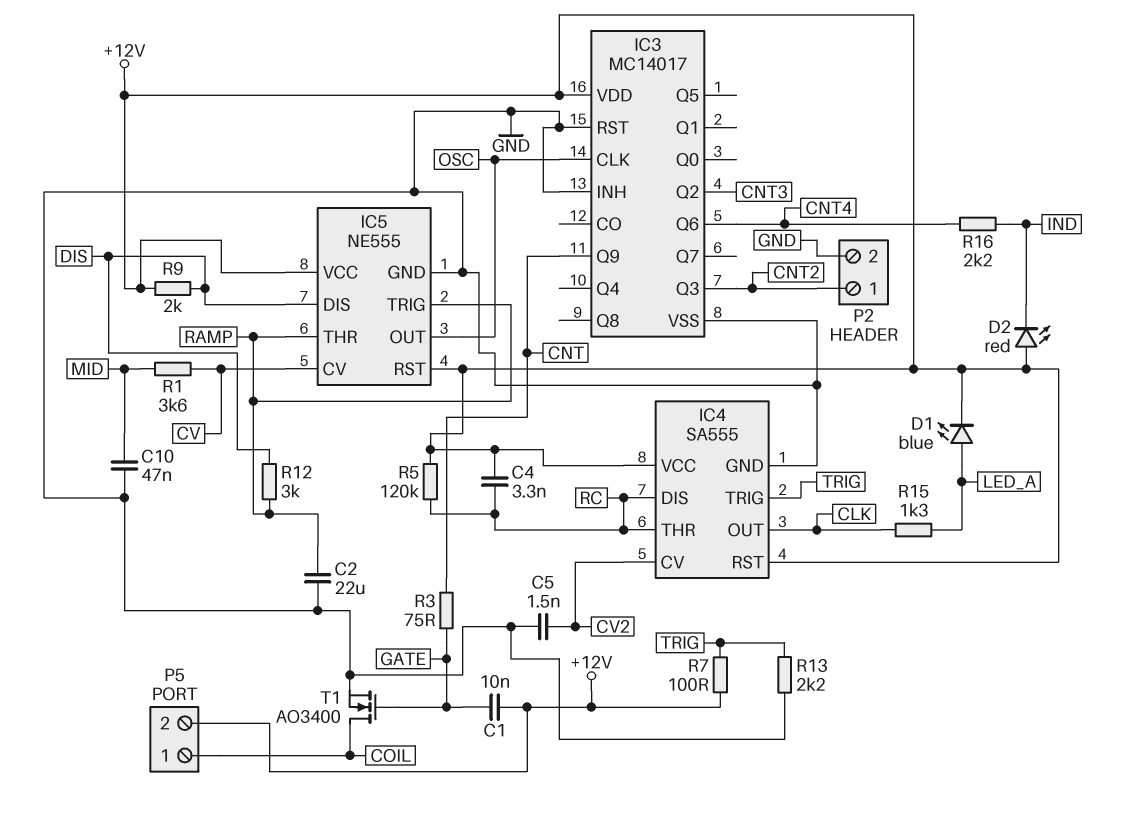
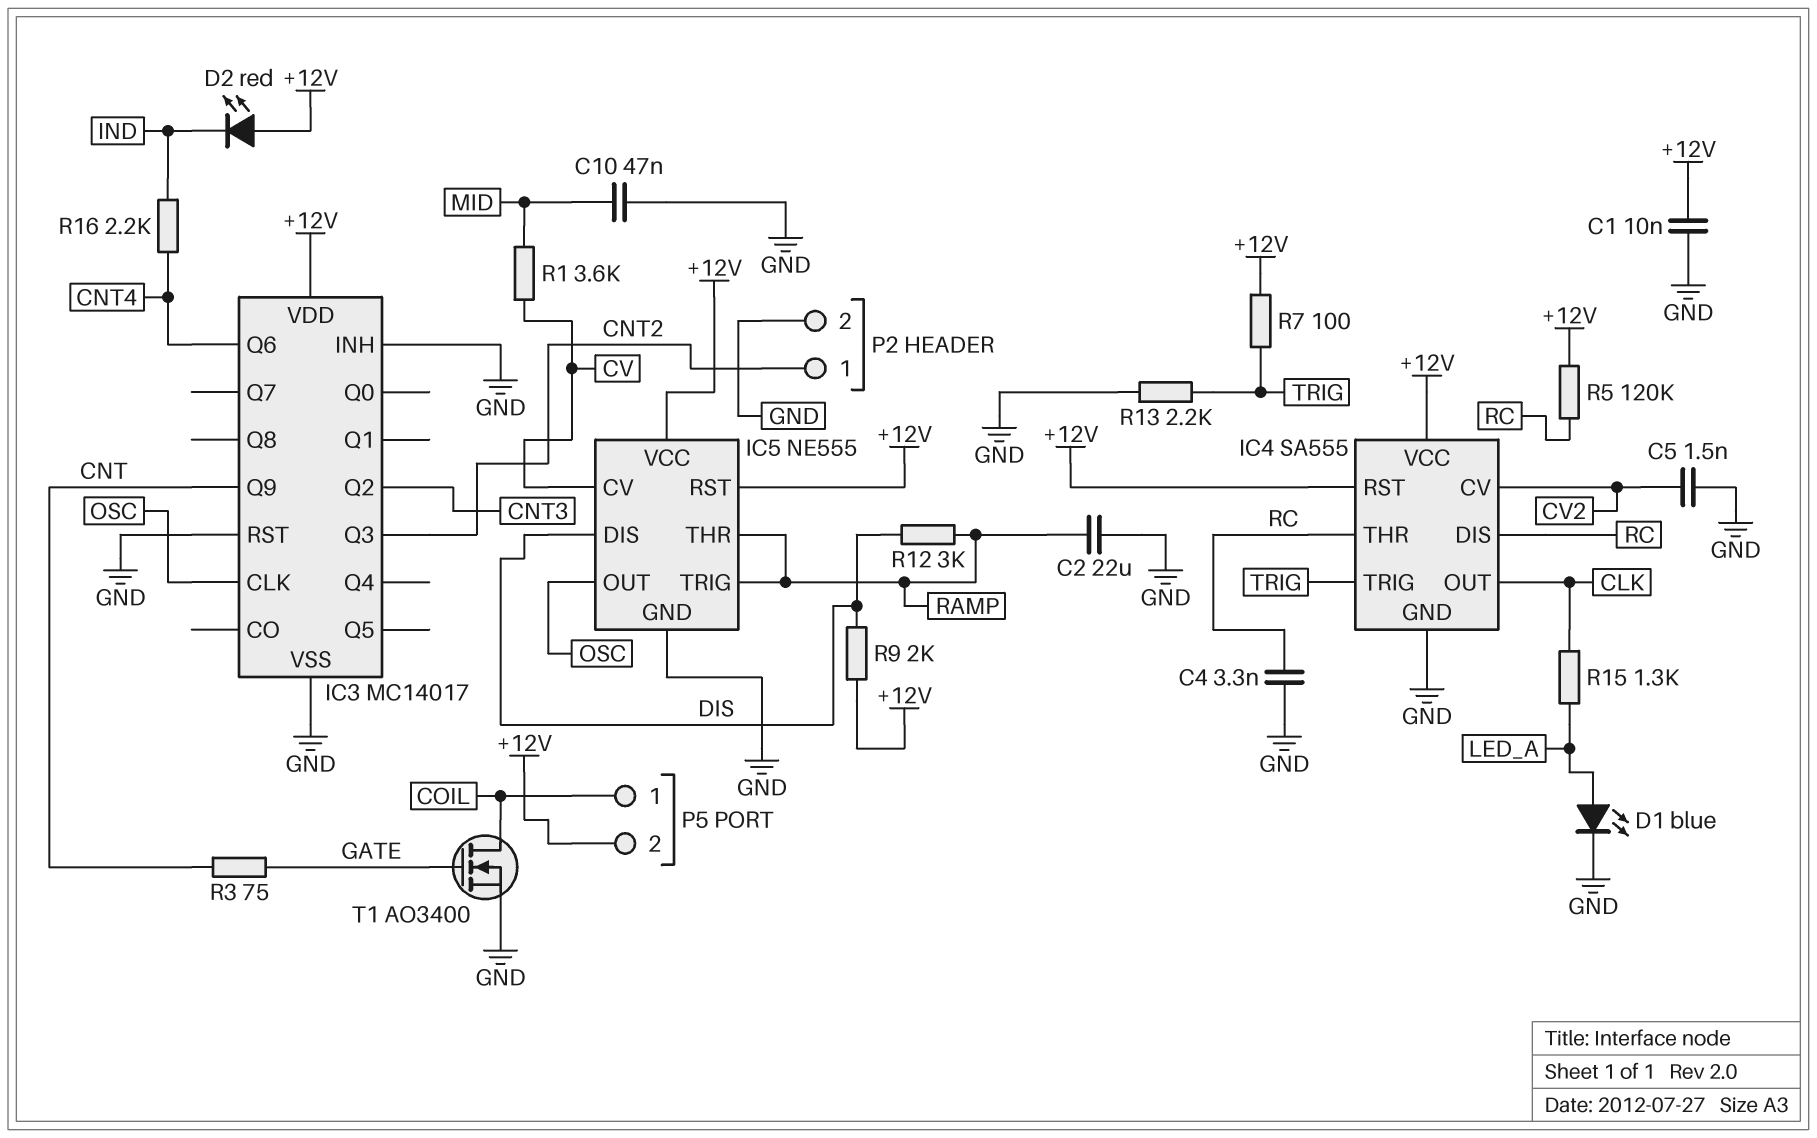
C1: 10nF (+12V, GATE) -> 10nF (+12V, GND)
C4: 3.3nF (+12V, RC) -> 3.3nF (GND, RC)
D1: LED blue (A LED_A, K +12V) -> LED blue (A LED_A, K GND)

